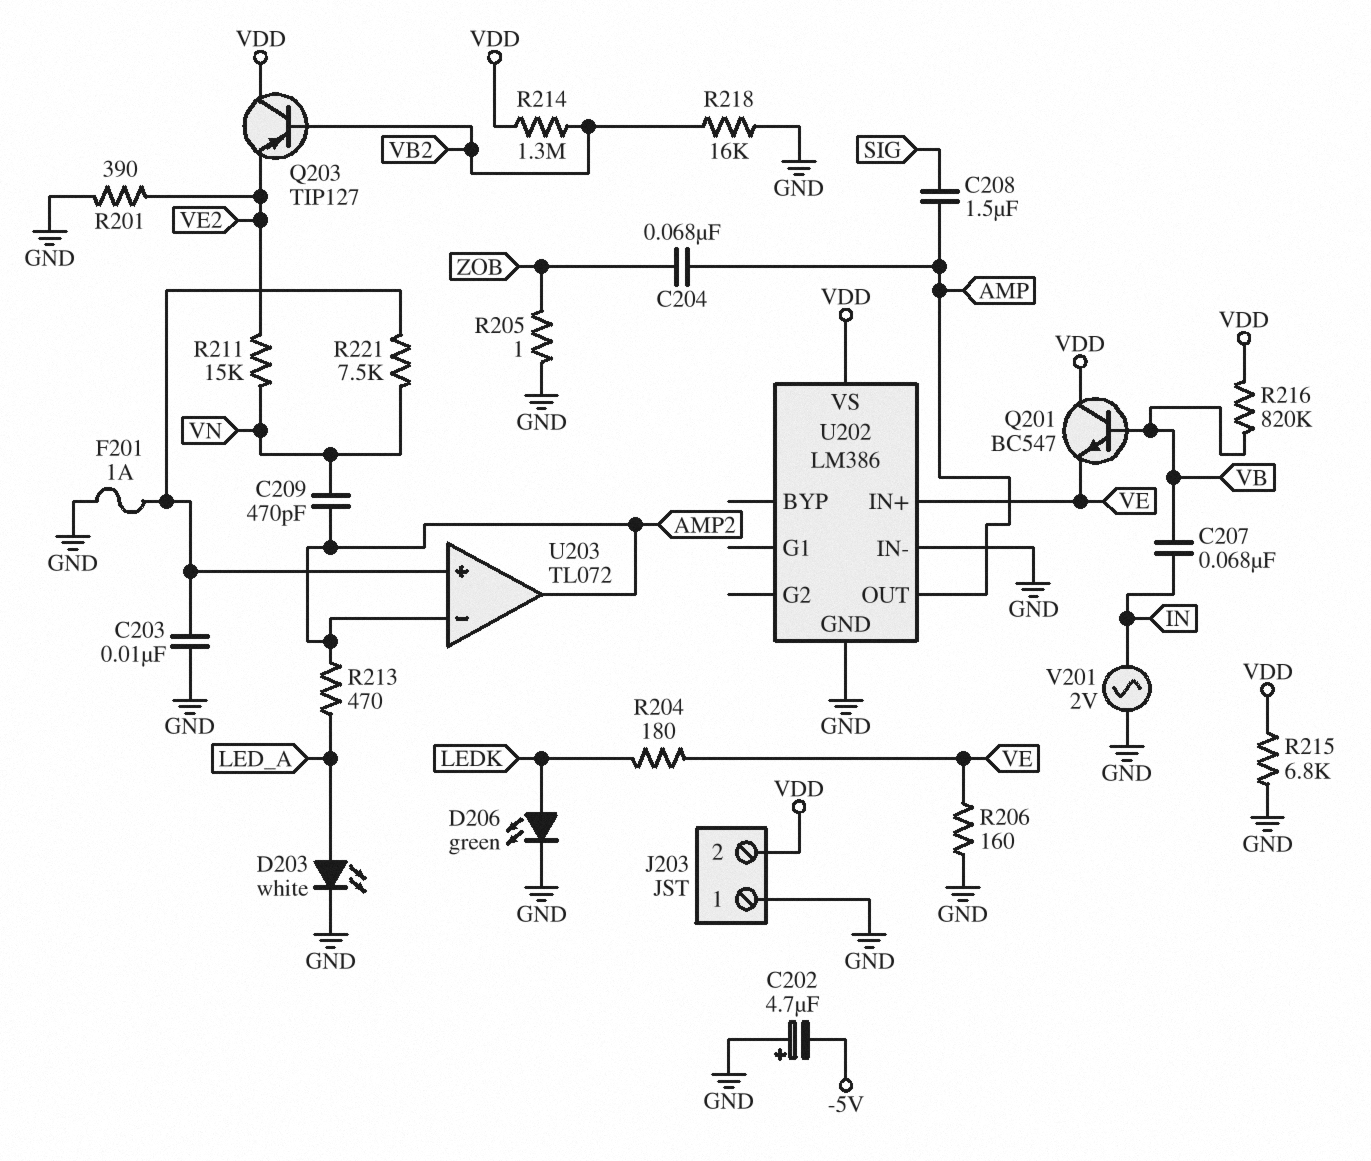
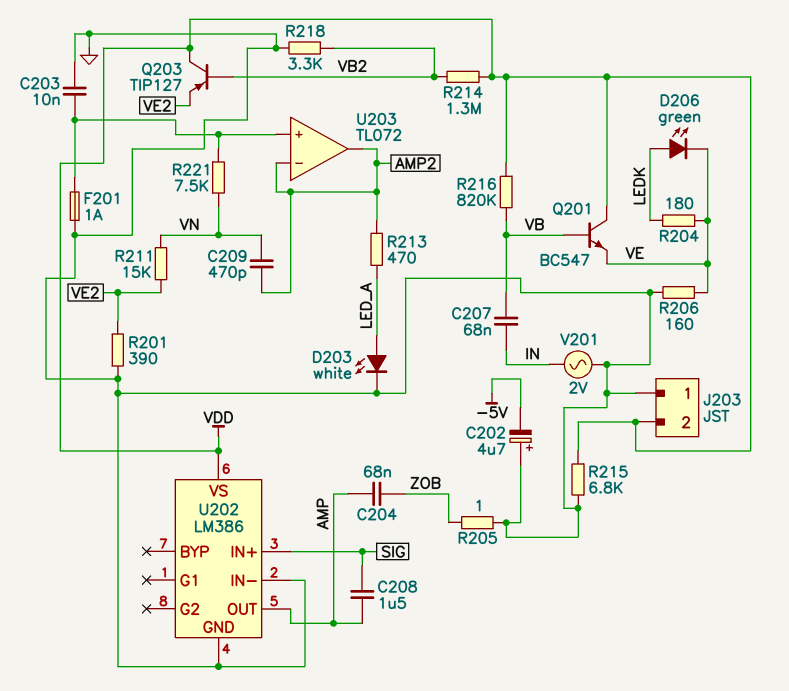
D206: LED green (A LEDK, K GND) -> LED green (A LEDK, K VE)
R218: 16k (GND, VB2) -> 3.3k (GND, VB2)
U202 pin IN+: VE -> SIG

